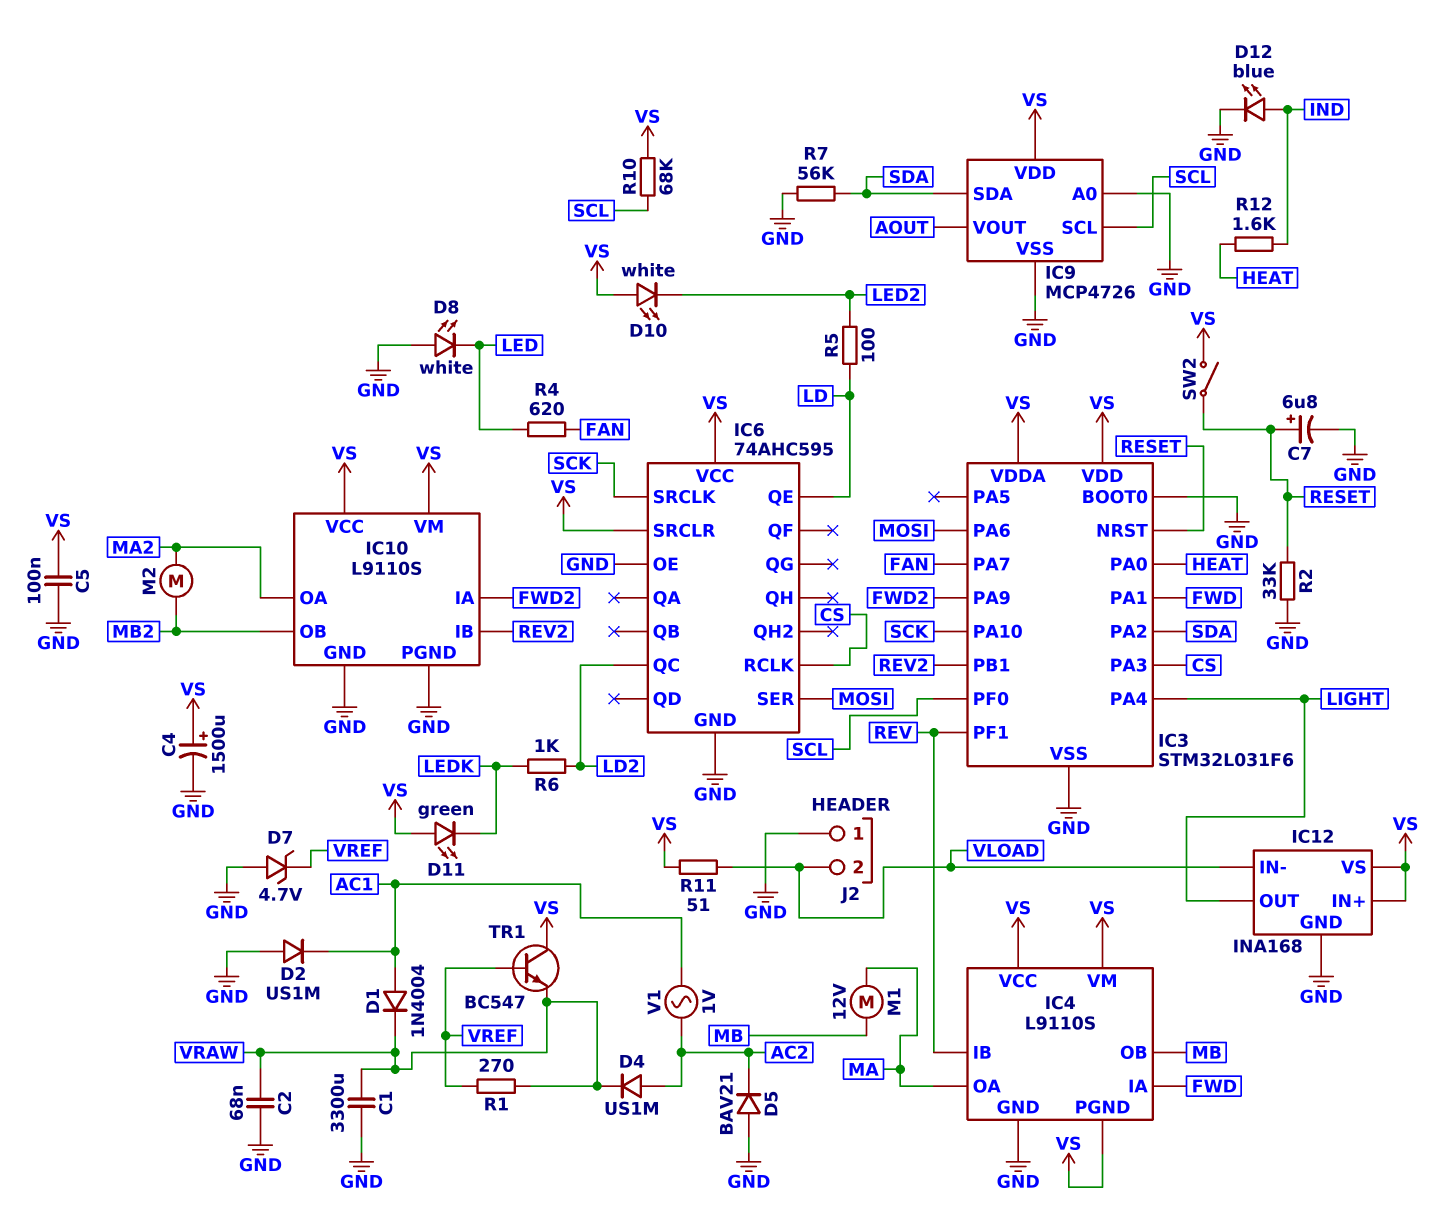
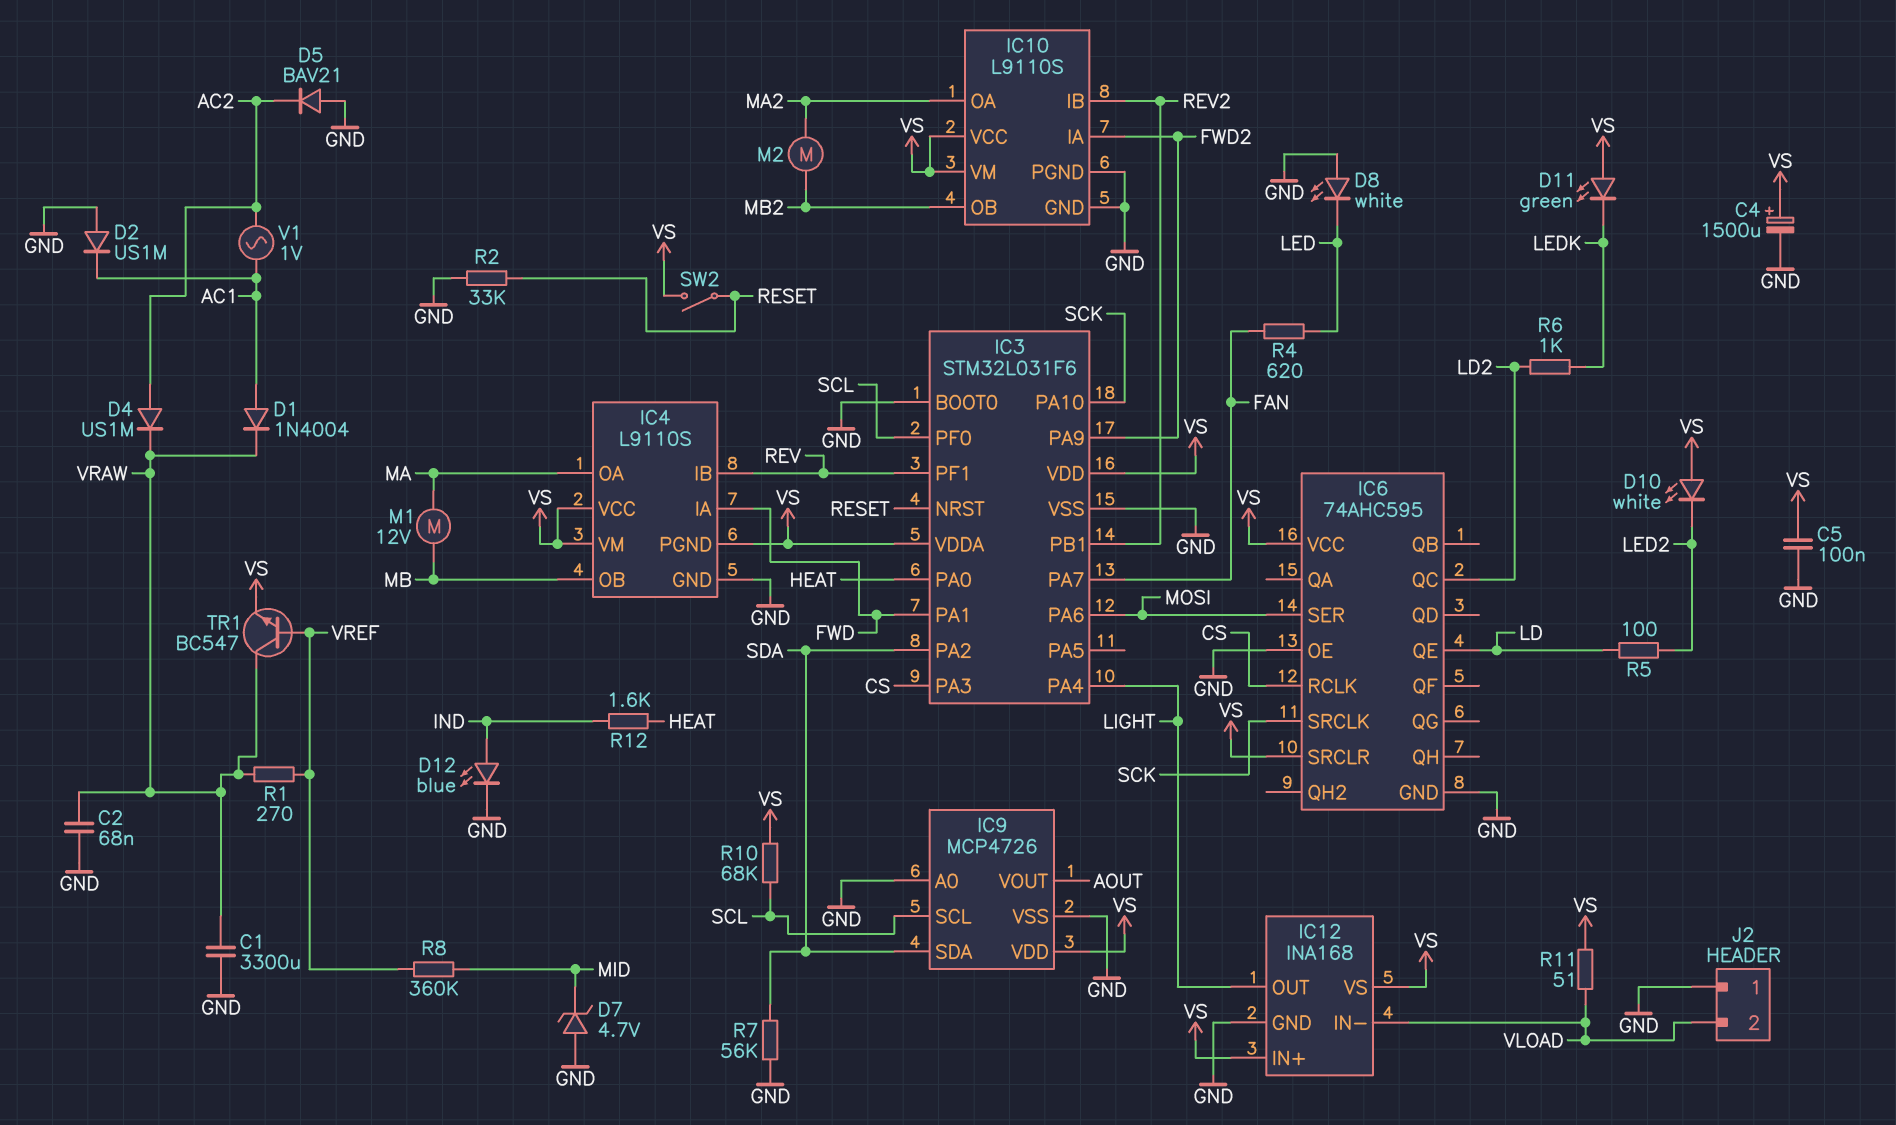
C7: 6.8uF (plus RESET, minus GND) -> none
D7: zener 4.7V (A GND, K VREF) -> zener 4.7V (A GND, K MID)
R8: none -> 360k (MID, VREF)
TR1: NPN BC547 (B VREF, C VS, E VRAW) -> NPN BC547 (B VREF, C VRAW, E VS)

